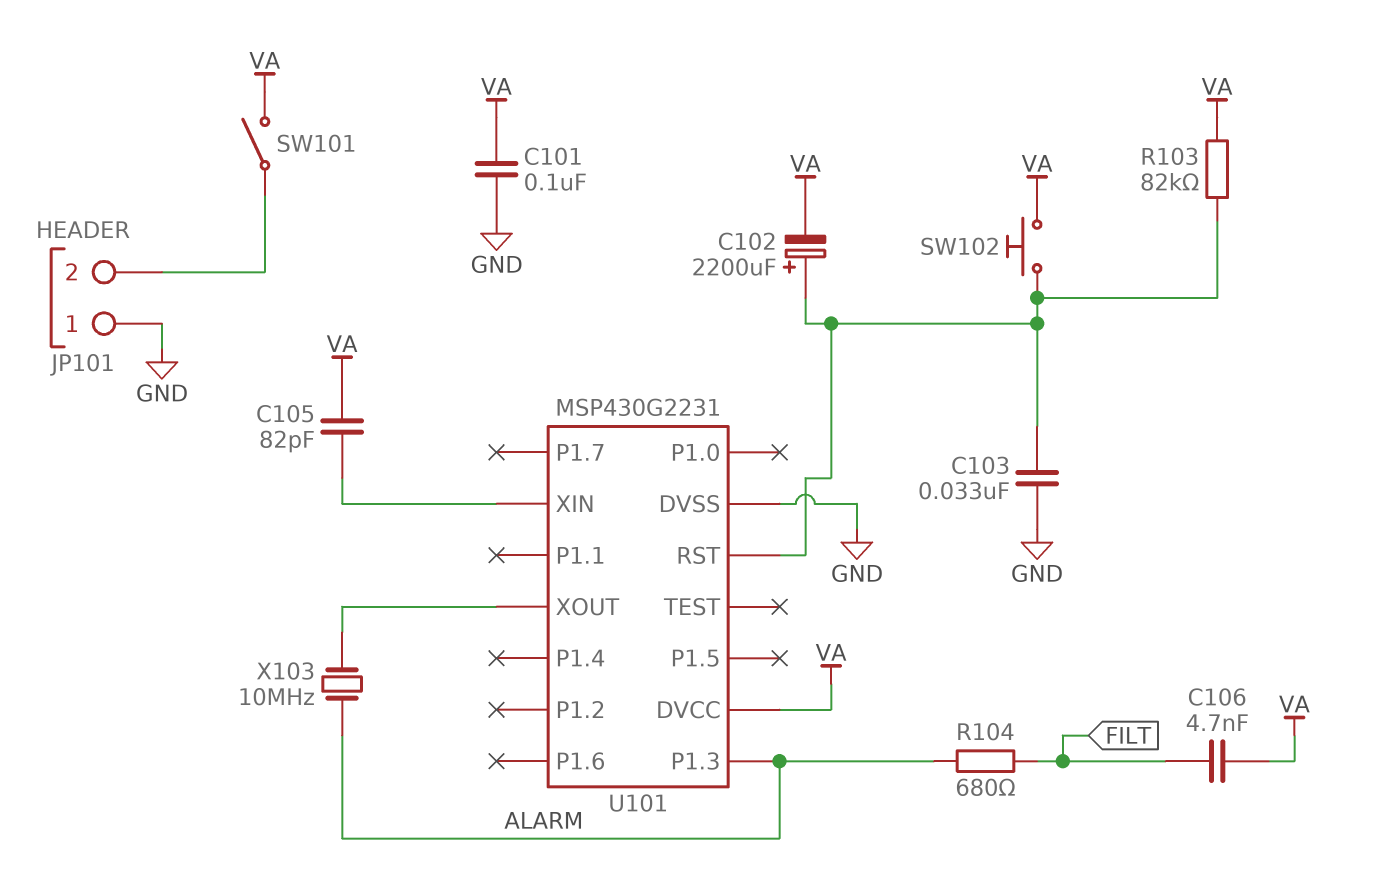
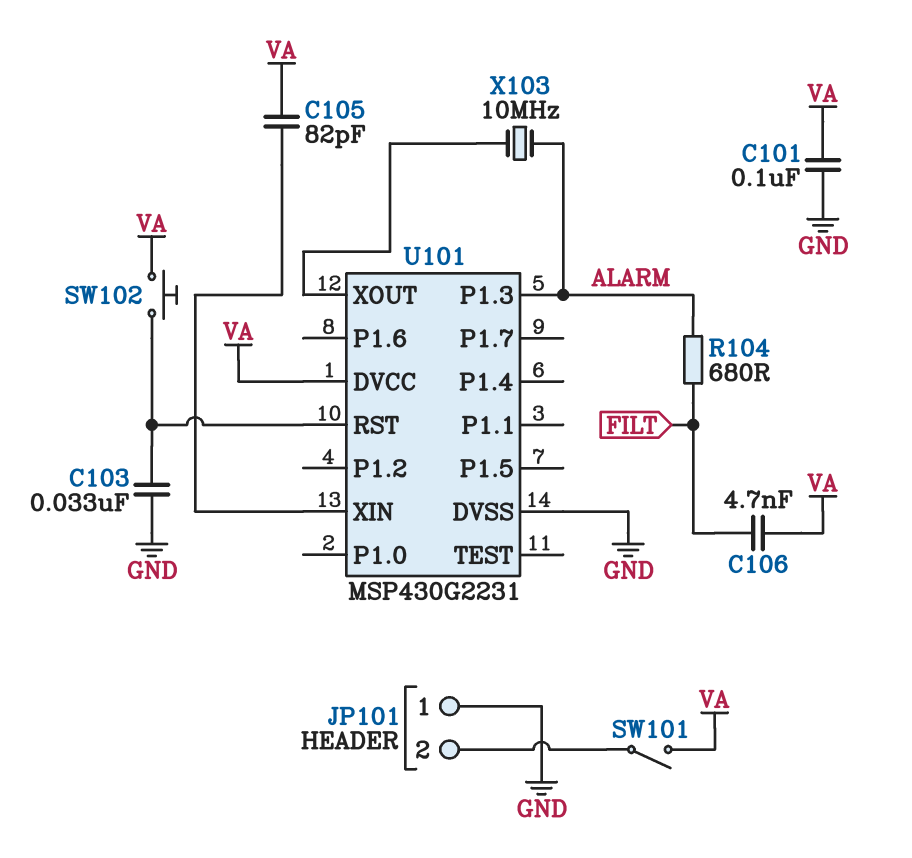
C102: 2200uF (plus U101/RST, minus VA) -> none
R103: 82k (U101/RST, VA) -> none

